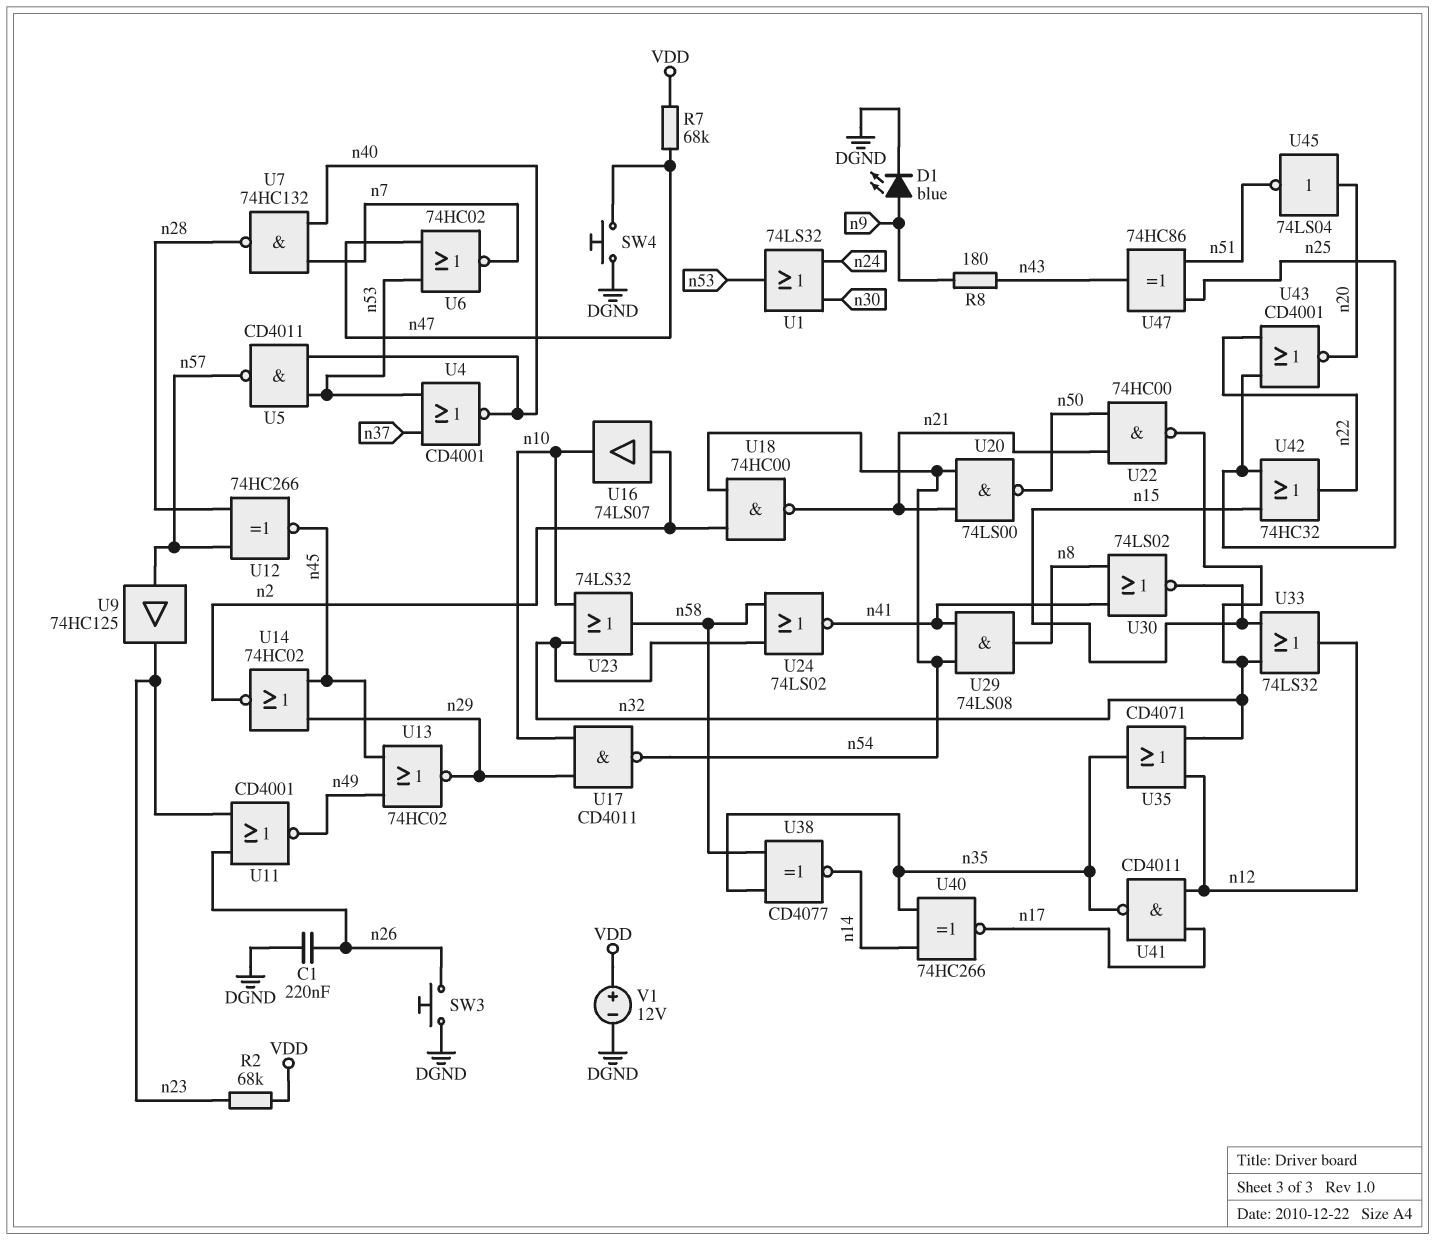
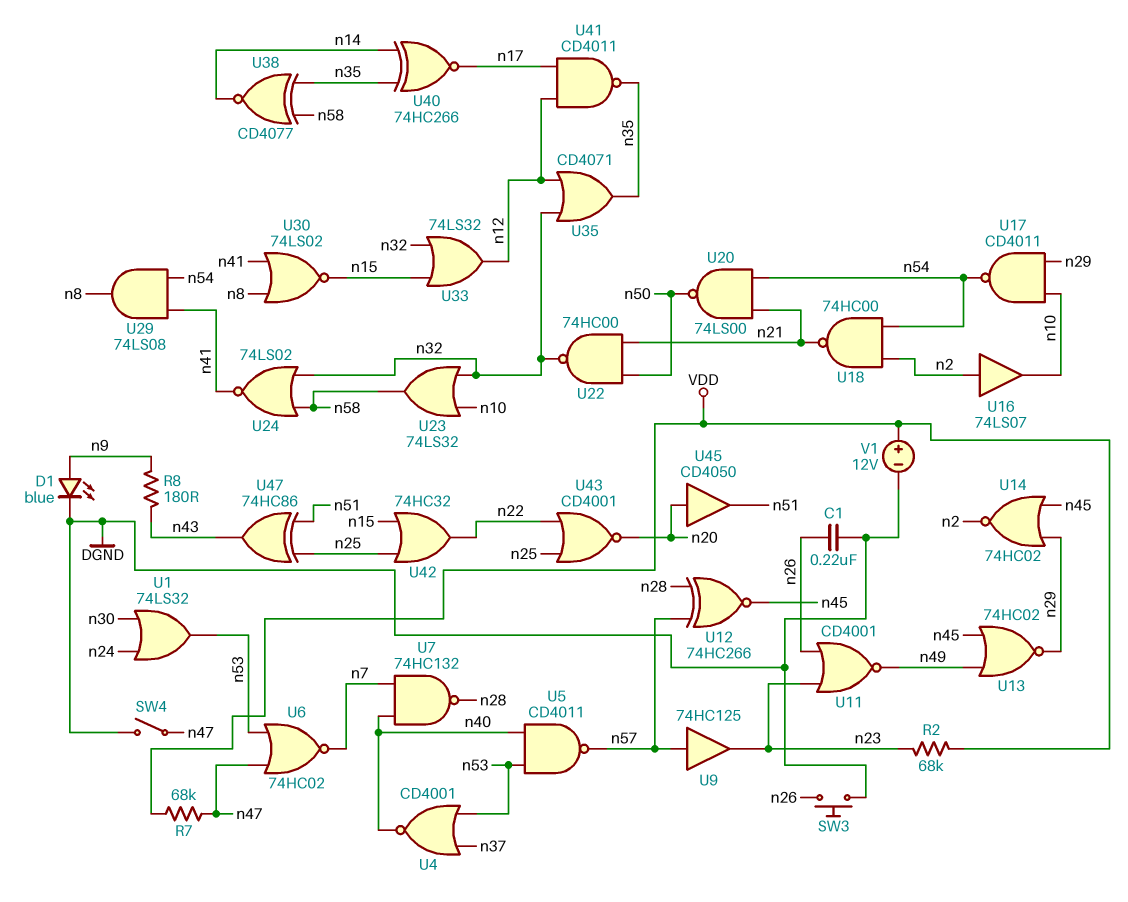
SW4: button (DGND, n47) -> switch (DGND, n47)
U45: NOT 74LS04 (in n20, out n51) -> buffer CD4050 (in n20, out n51)

